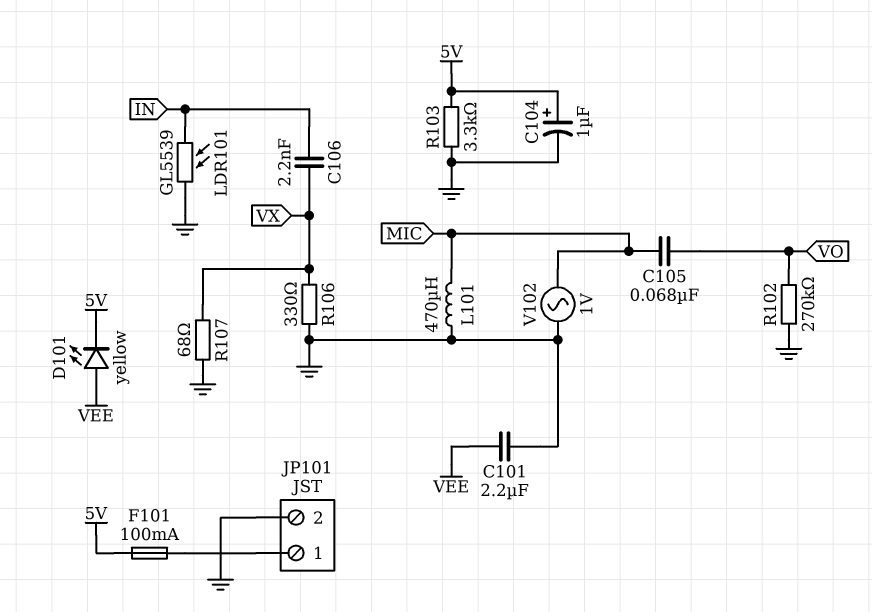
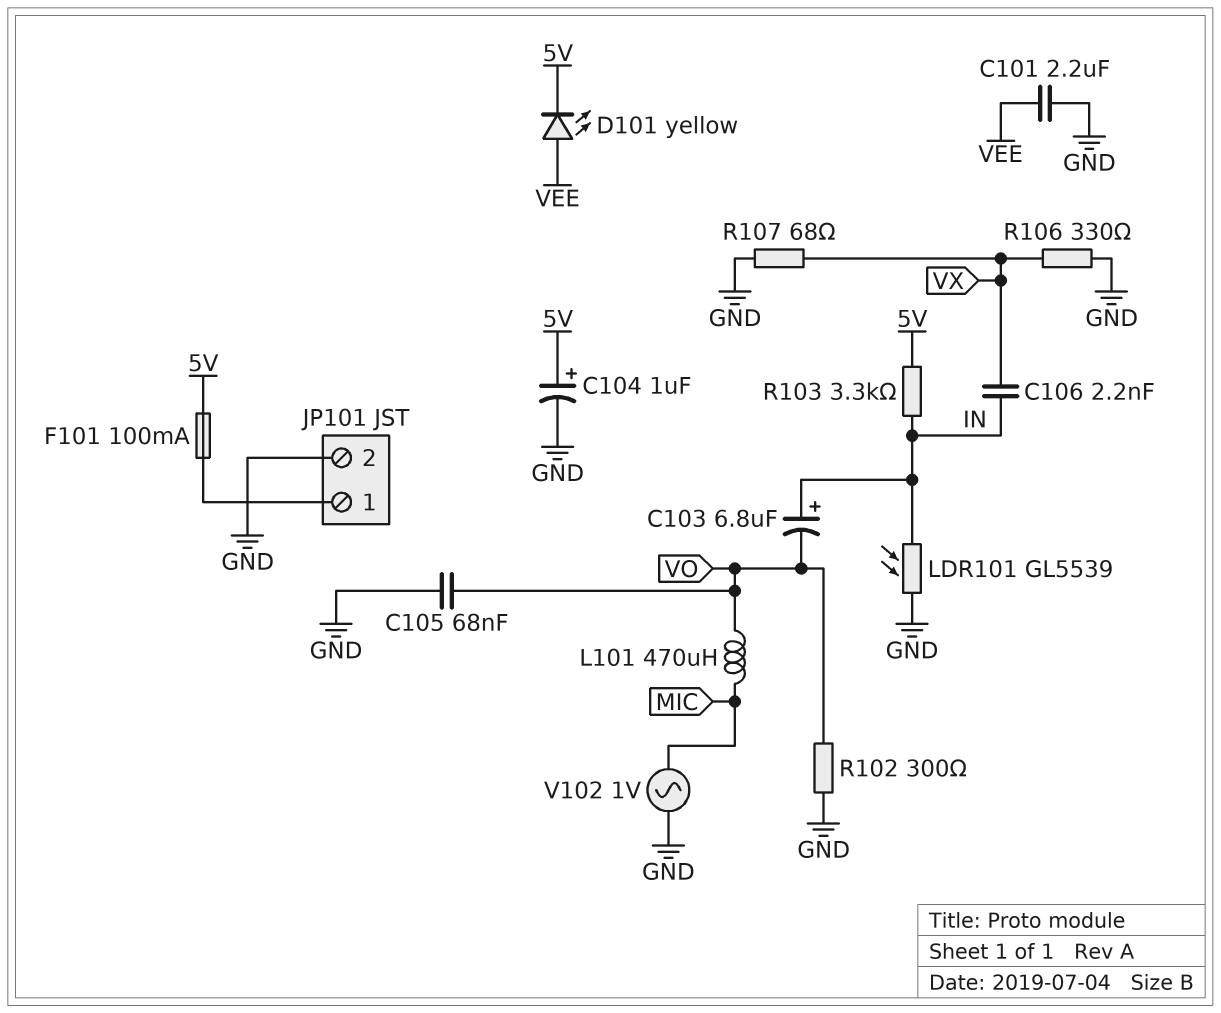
C103: none -> 6.8uF (plus IN, minus VO)
C105: 68nF (MIC, VO) -> 68nF (GND, VO)
L101: 470uH (GND, MIC) -> 470uH (MIC, VO)
R102: 270k (GND, VO) -> 300 (GND, VO)
R103: 3.3k (5V, GND) -> 3.3k (5V, IN)

